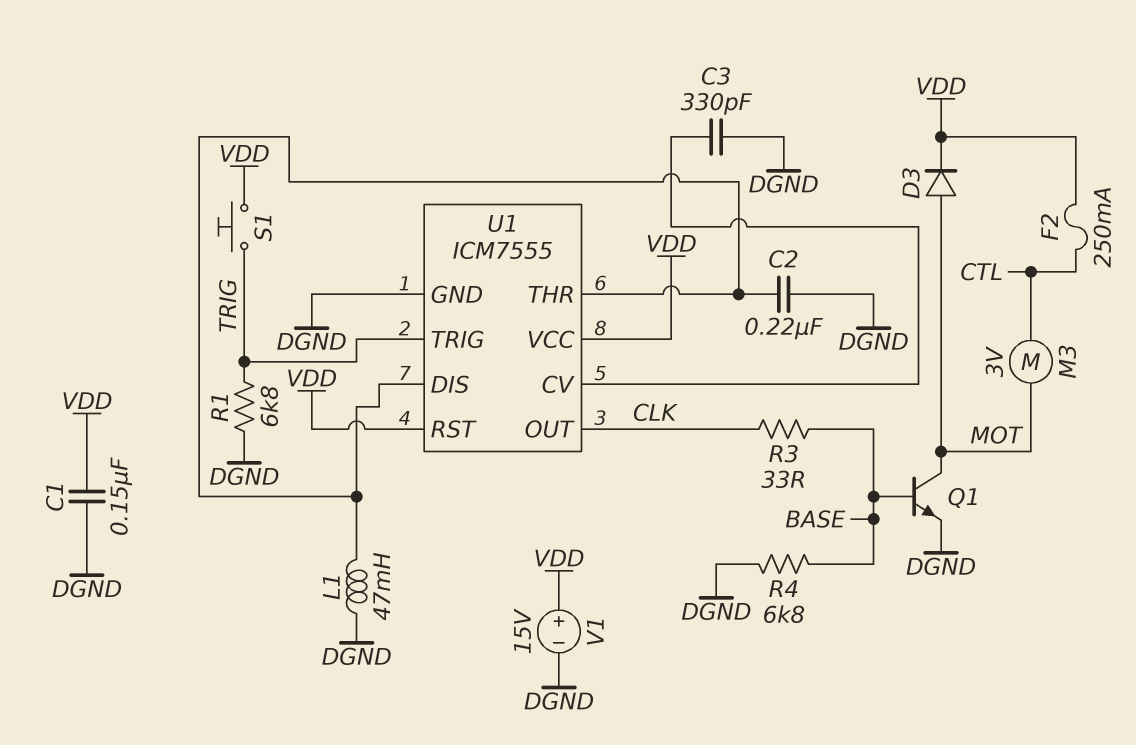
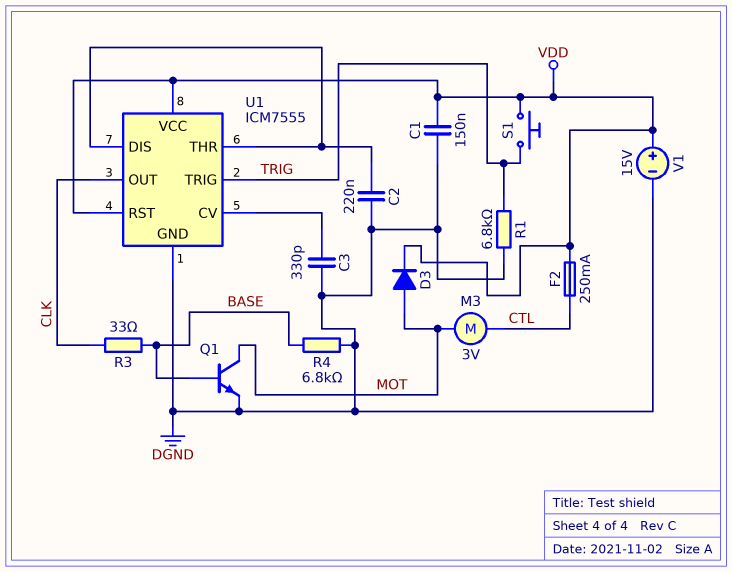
L1: 47mH (DGND, U1/DIS) -> none

